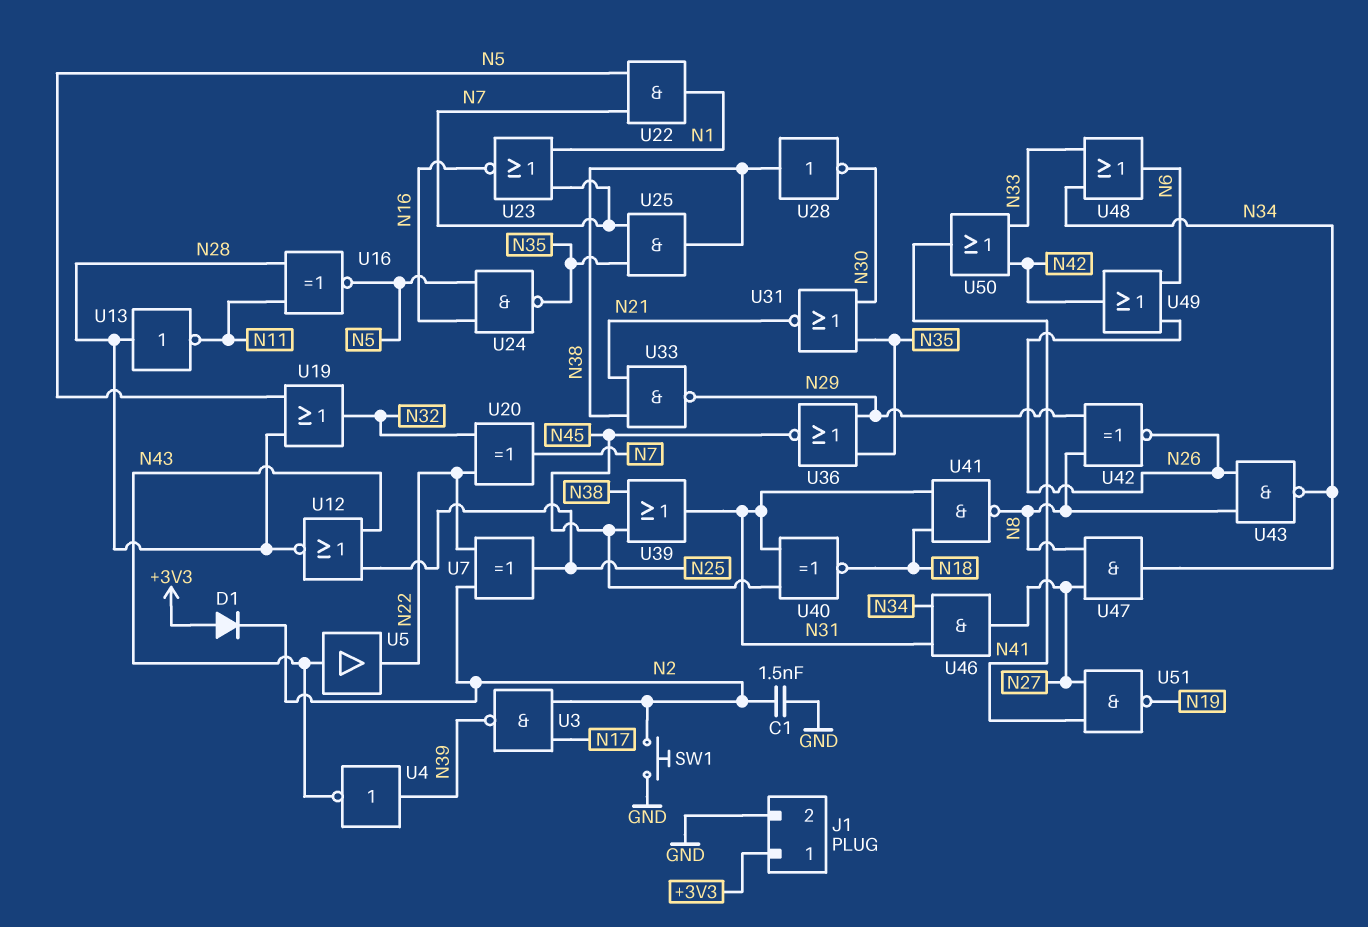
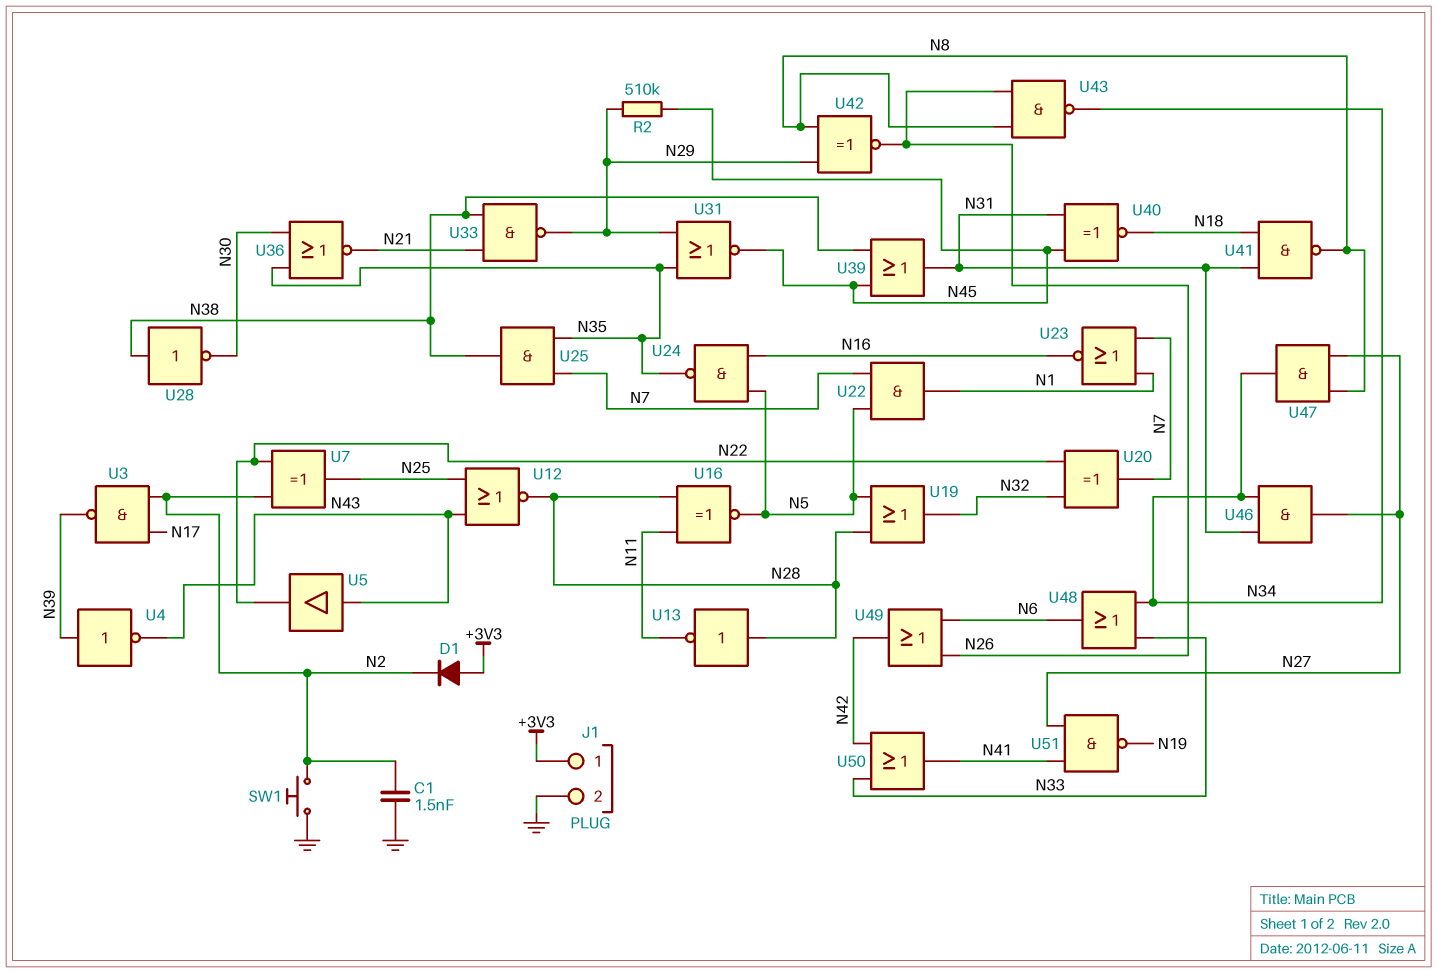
R2: none -> 510k (N29, N45)
U31: NOR (in N30, in N35, out N21) -> NOR (in N29, in N35, out N45)
U36: NOR (in N29, in N35, out N45) -> NOR (in N30, in N35, out N21)

